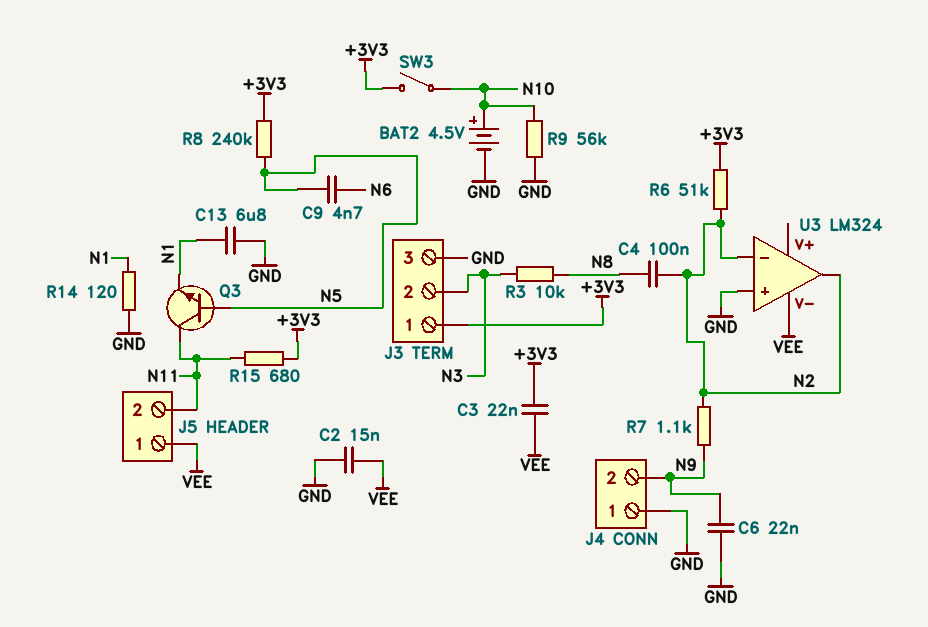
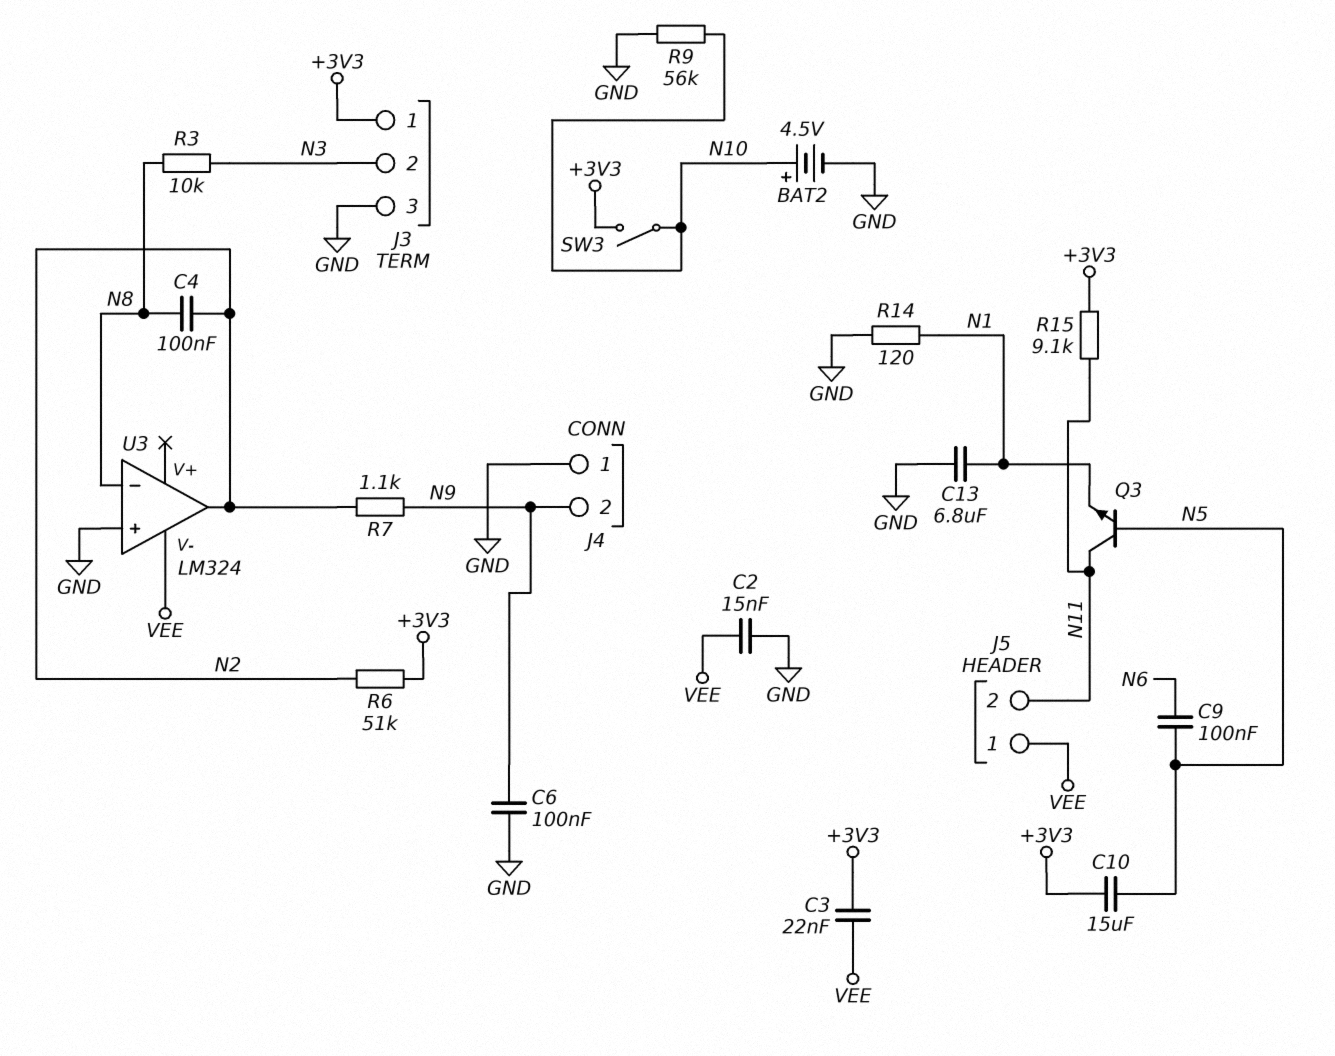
C6: 22nF (GND, N9) -> 100nF (GND, N9)
C9: 4.7nF (N5, N6) -> 100nF (N5, N6)
C10: none -> 15uF (+3V3, N5)
R8: 240k (+3V3, N5) -> none
R15: 680 (+3V3, N11) -> 9.1k (+3V3, N11)
U3 pin in-: N2 -> N8

